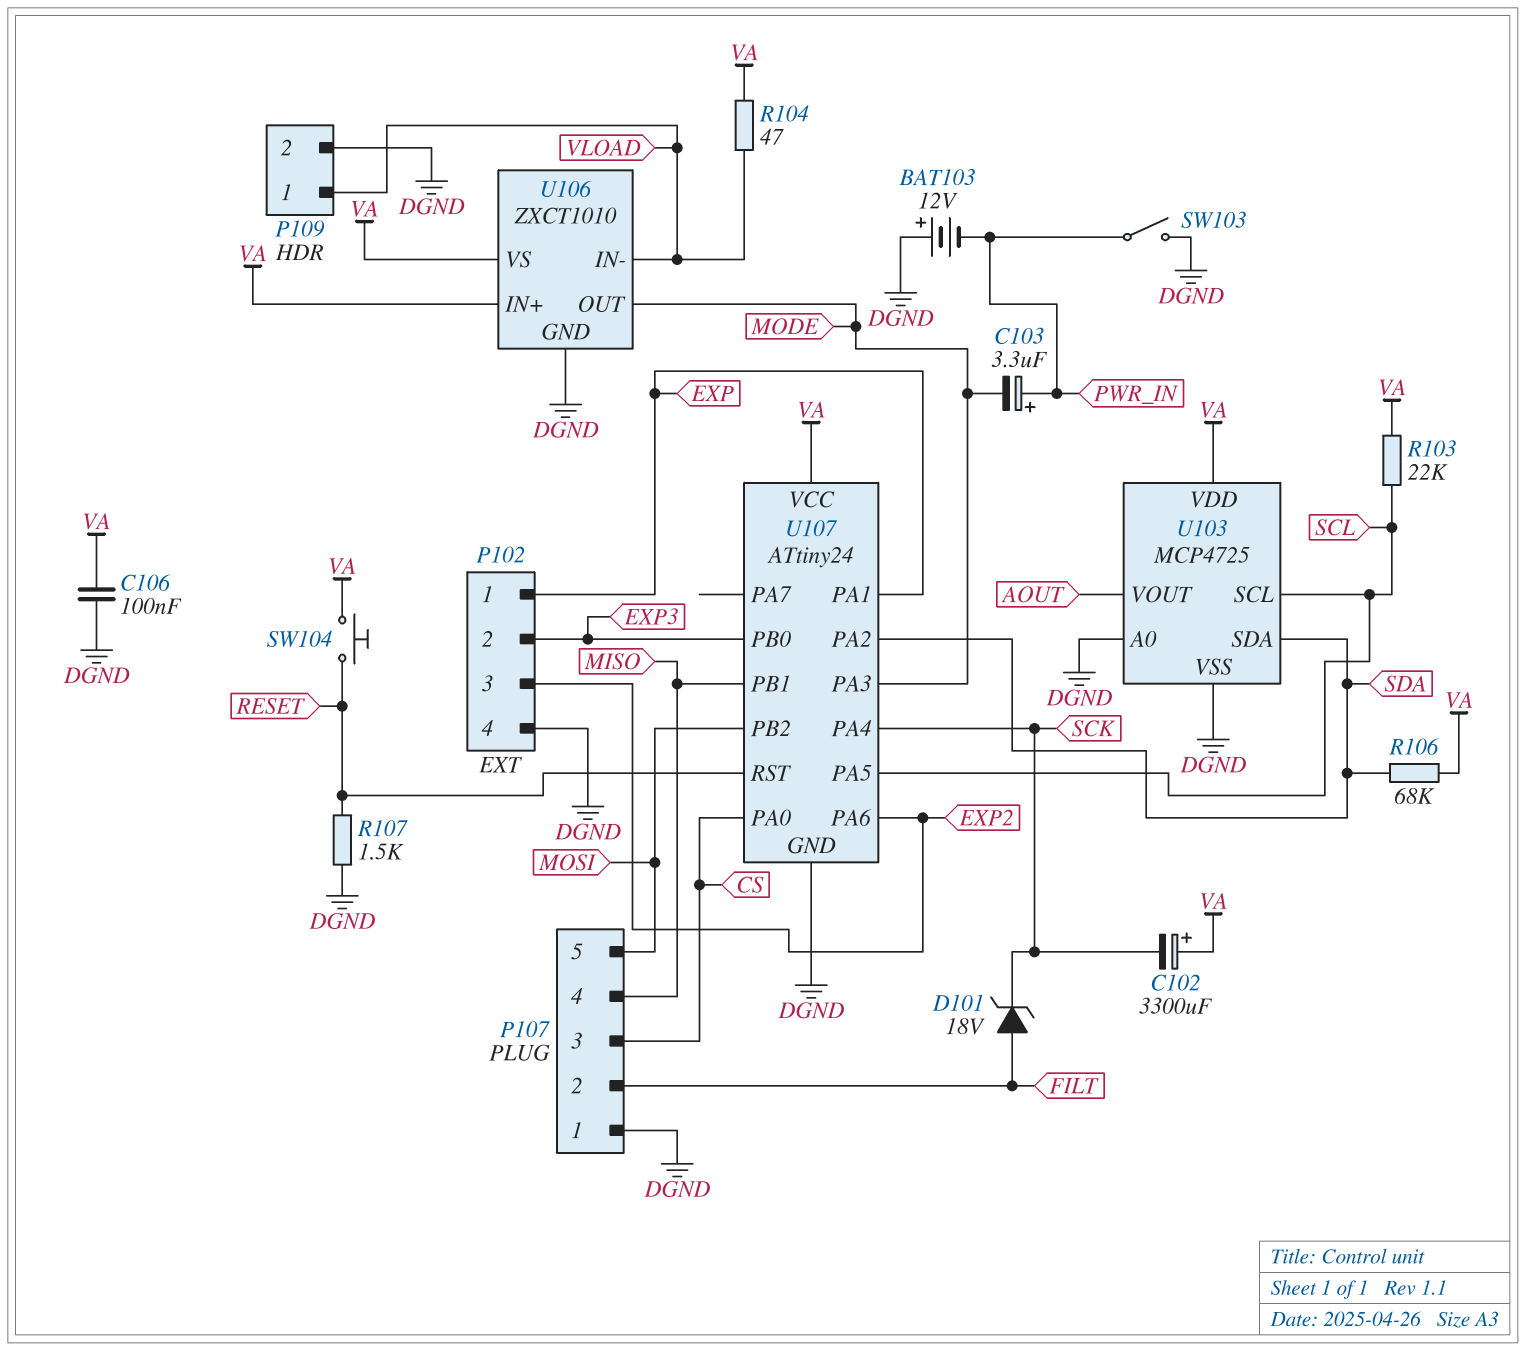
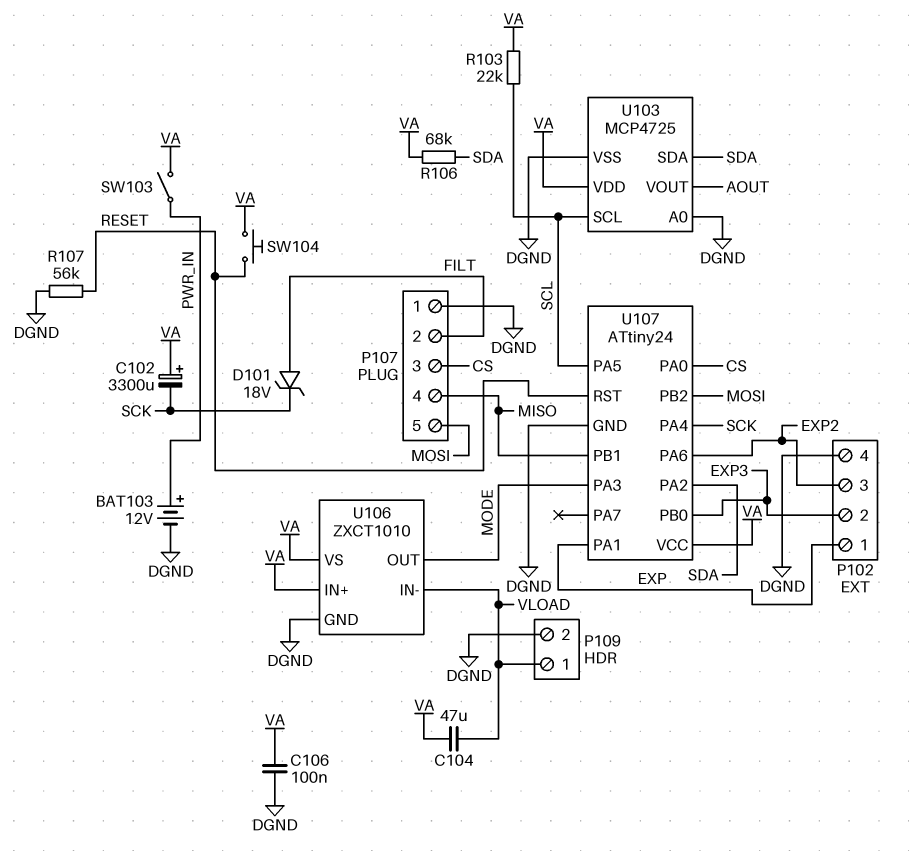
BAT103: 12V (plus DGND, minus PWR_IN) -> 12V (plus PWR_IN, minus DGND)
C103: 3.3uF (plus PWR_IN, minus MODE) -> none
C104: none -> 47uF (VA, VLOAD)
R104: 47 (VA, VLOAD) -> none
R107: 1.5k (DGND, RESET) -> 56k (DGND, RESET)
SW103: switch (DGND, PWR_IN) -> switch (PWR_IN, VA)

